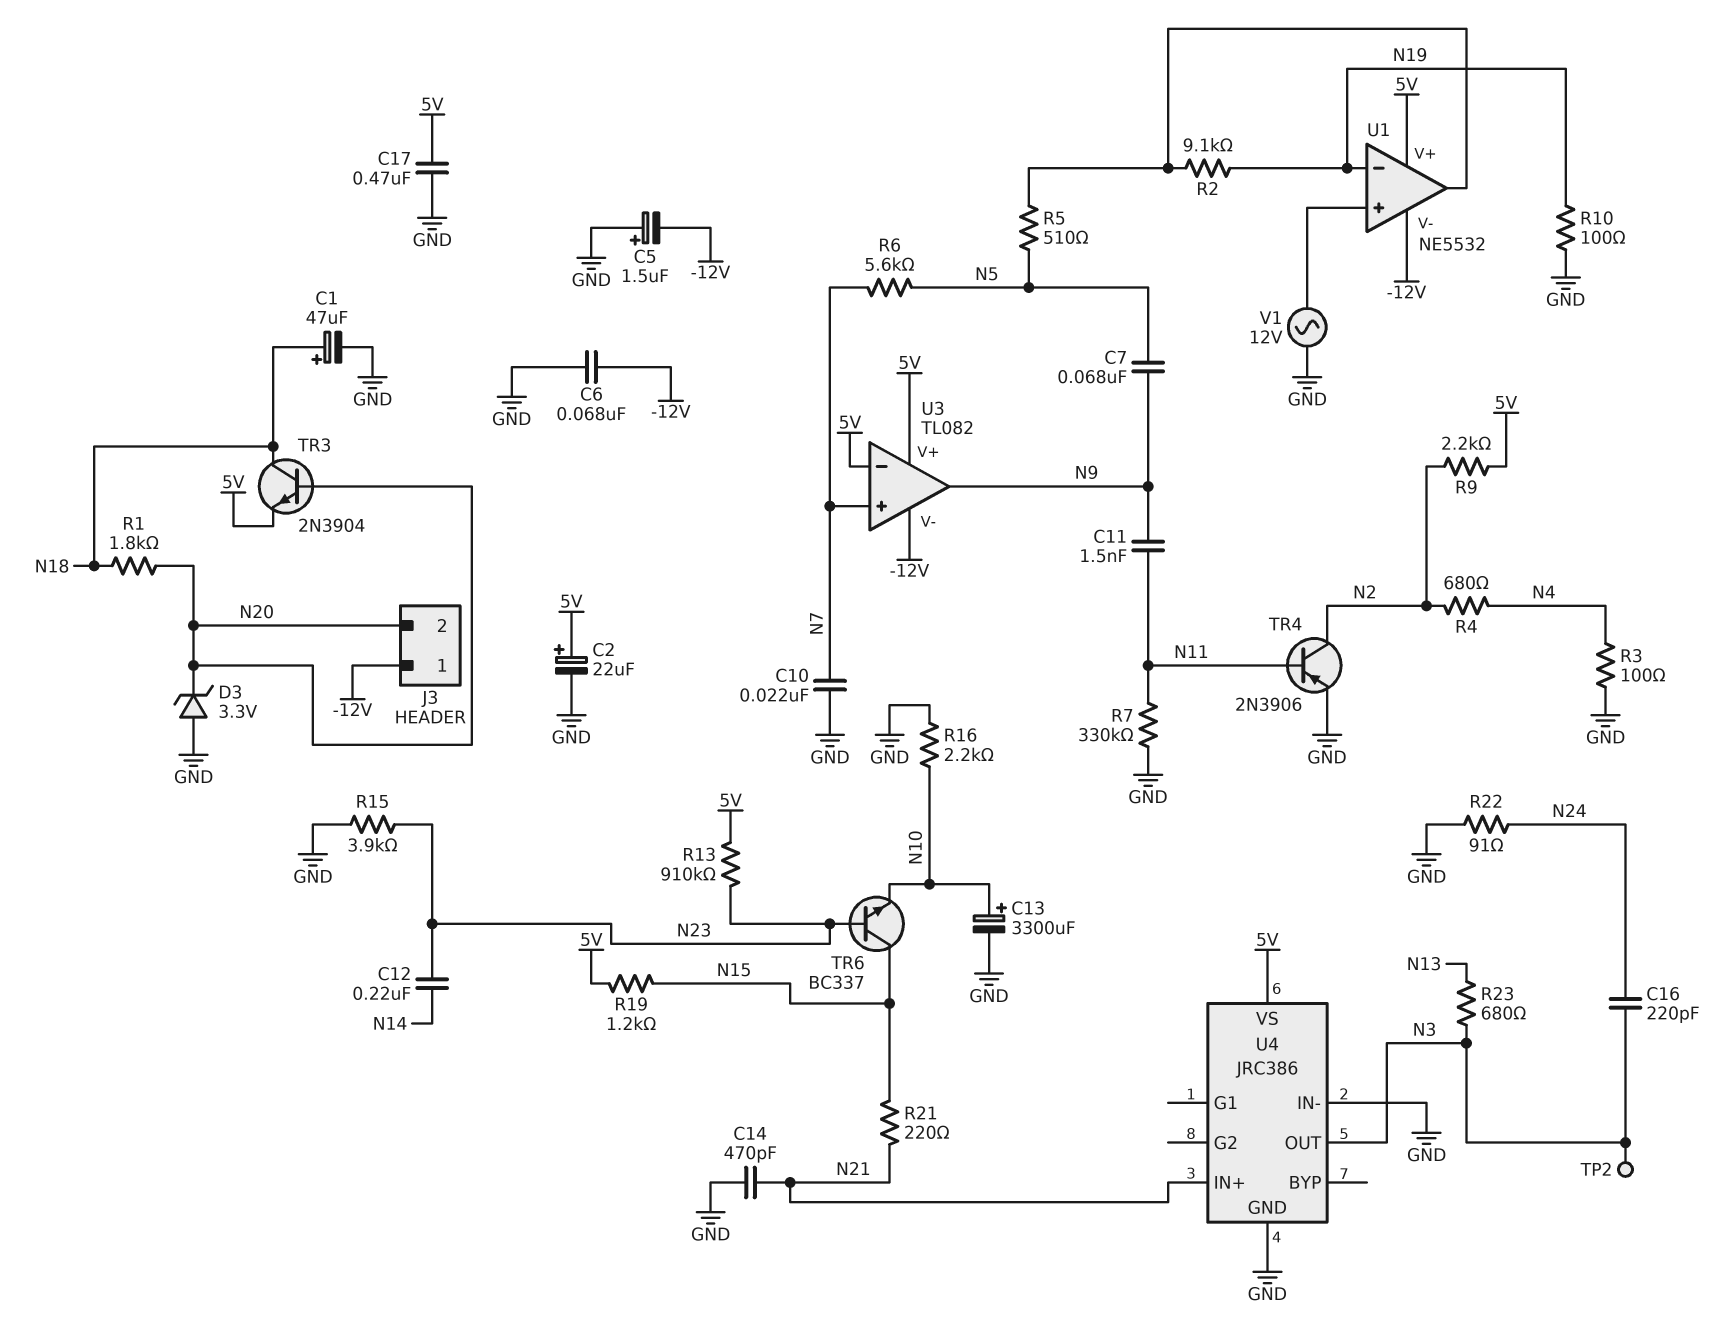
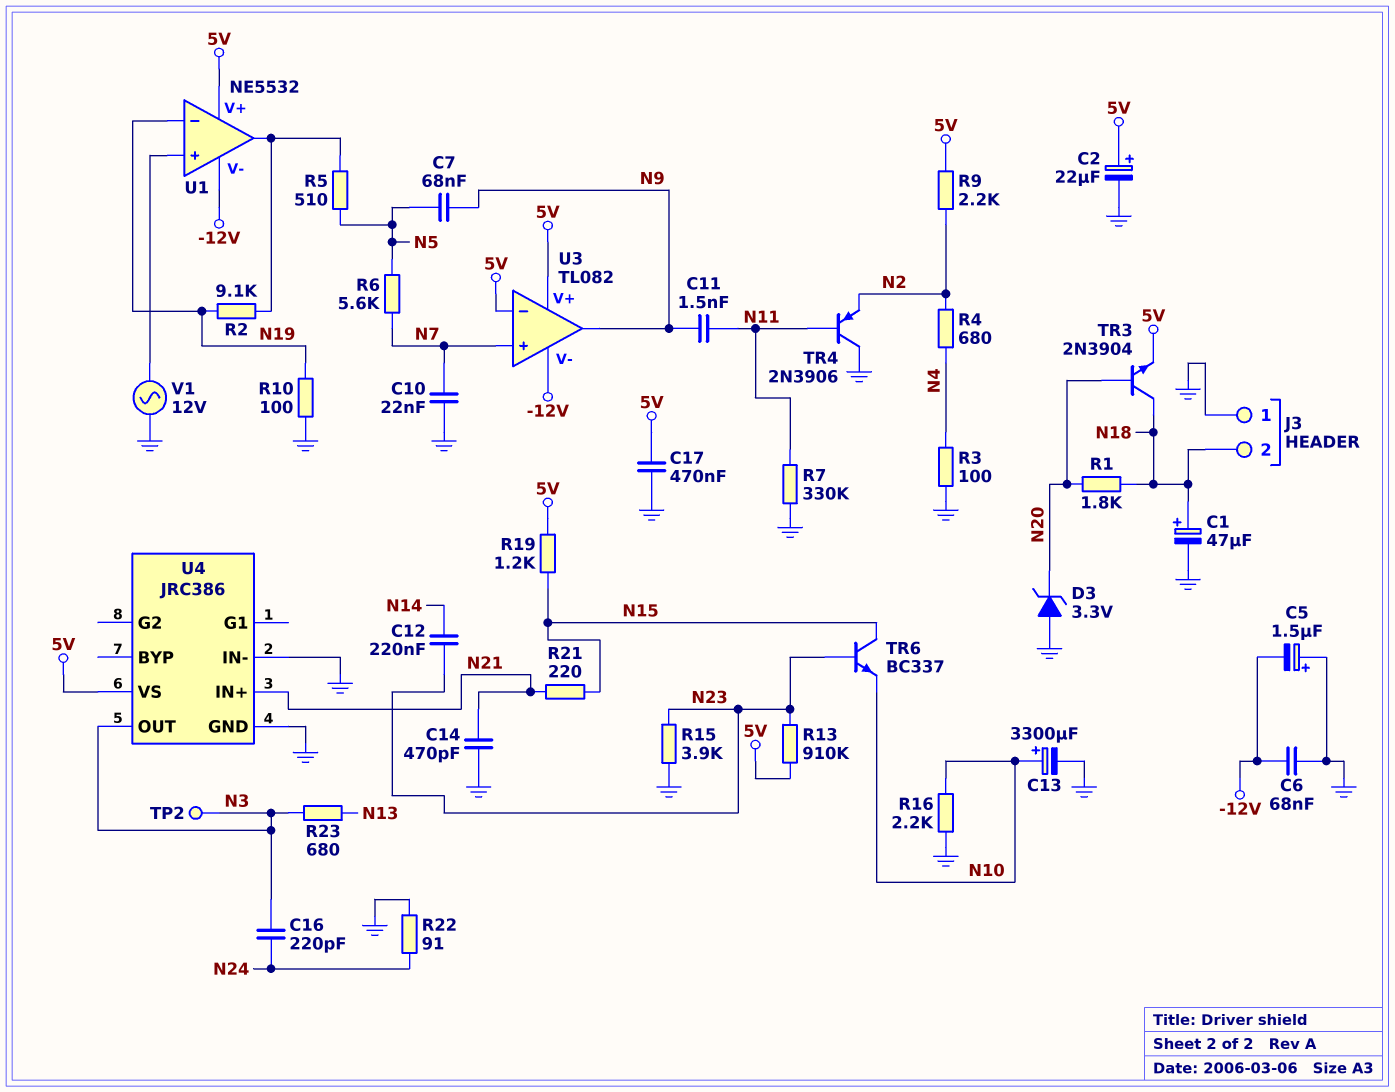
J3 pin 1: -12V -> GND
J3 pin 2: N20 -> N18
TR4: PNP 2N3906 (B N11, C N2, E GND) -> PNP 2N3906 (B N11, C GND, E N2)

